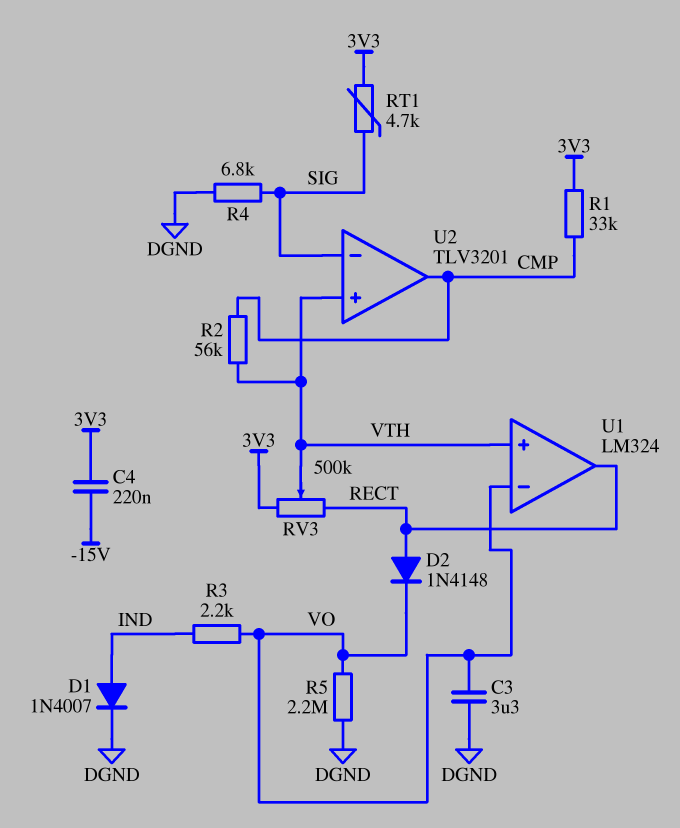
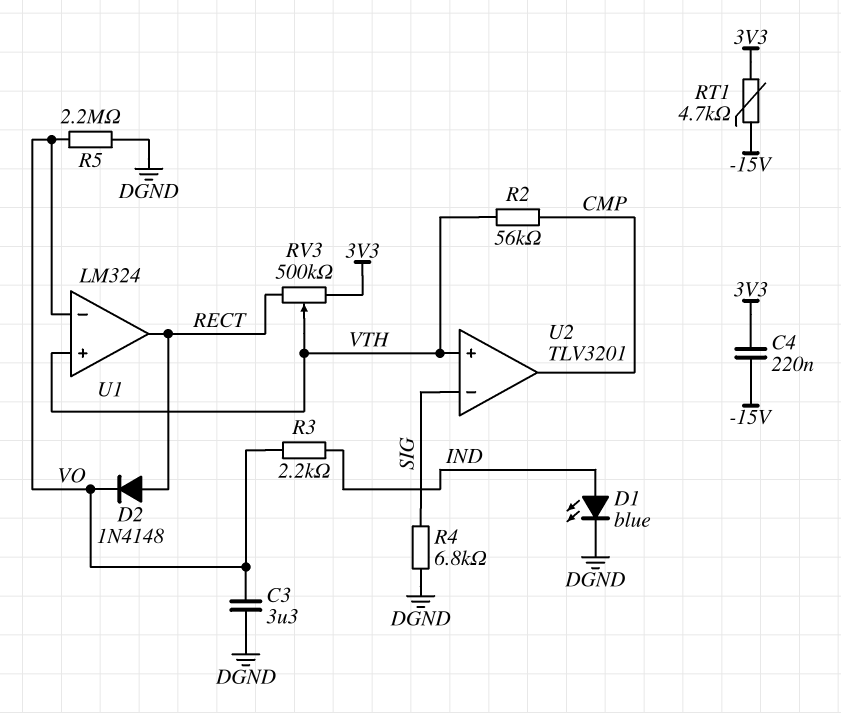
D1: diode 1N4007 (A IND, K DGND) -> LED blue (A IND, K DGND)
R1: 33k (3V3, CMP) -> none
RT1: 4.7k (3V3, SIG) -> 4.7k (-15V, 3V3)

